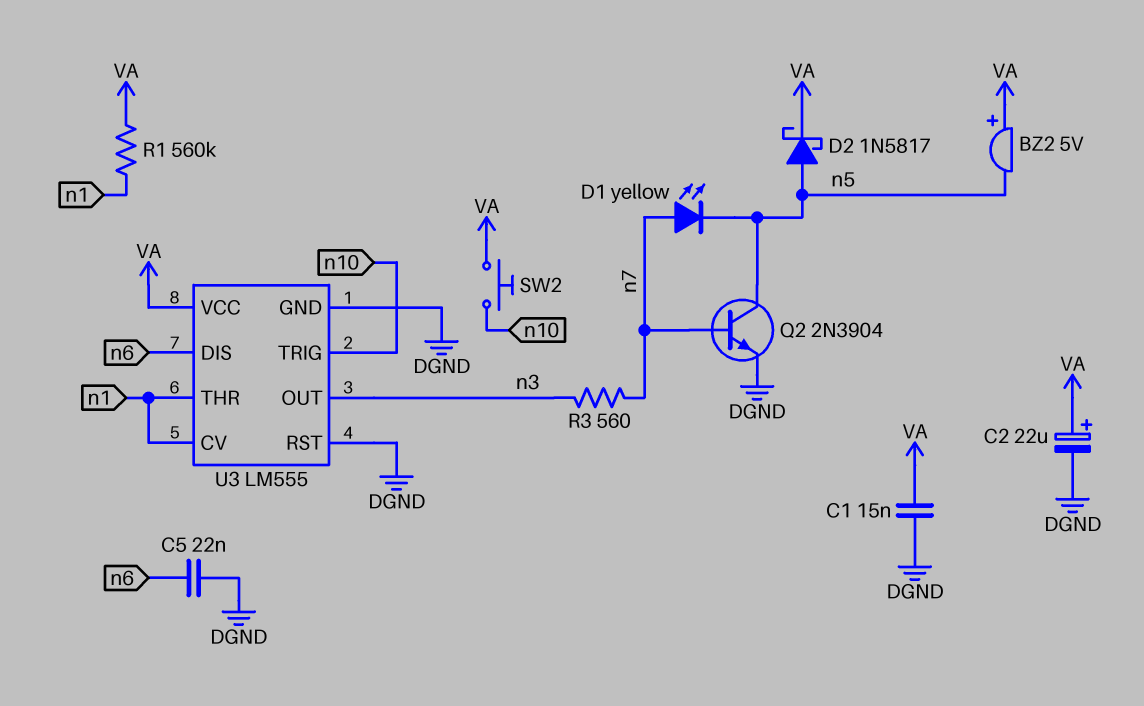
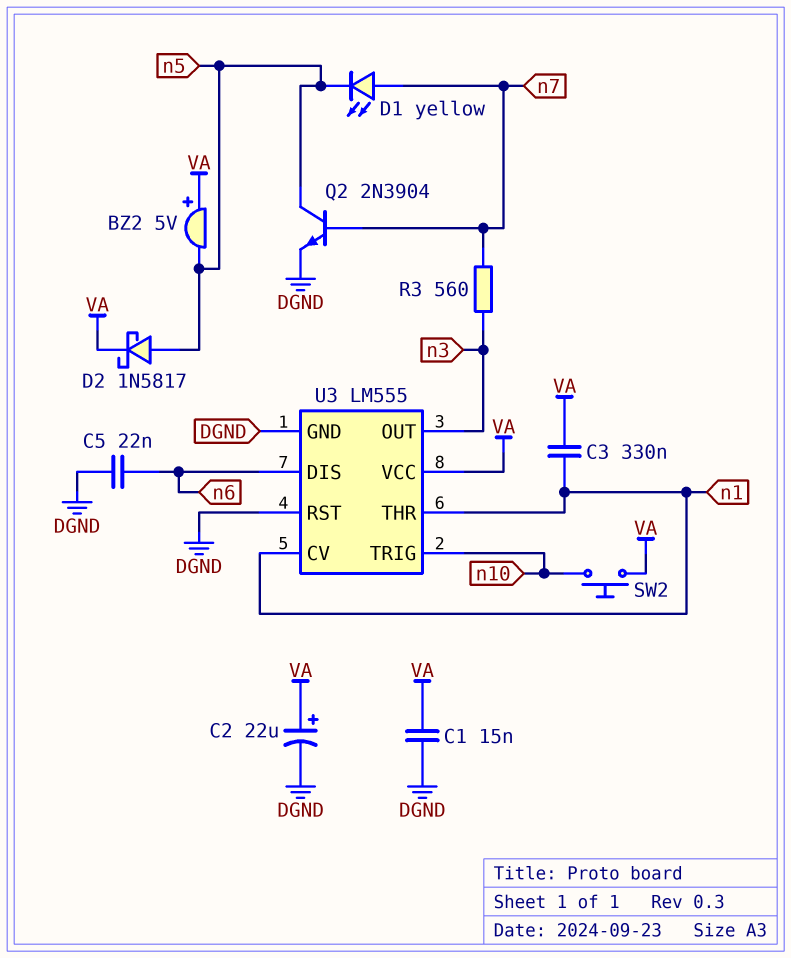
C3: none -> 330nF (VA, n1)
R1: 560k (VA, n1) -> none

